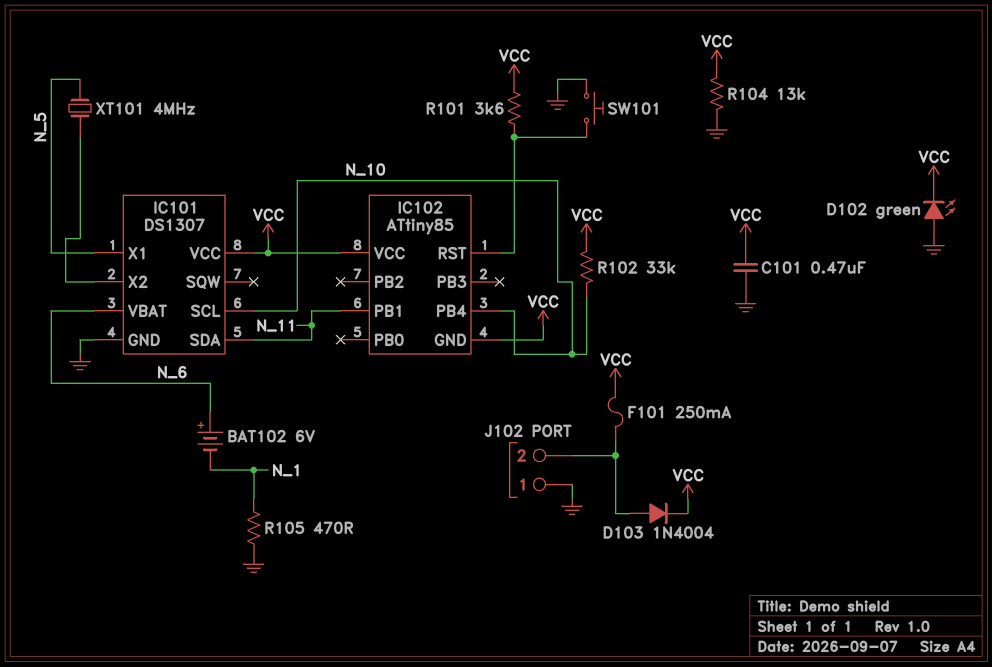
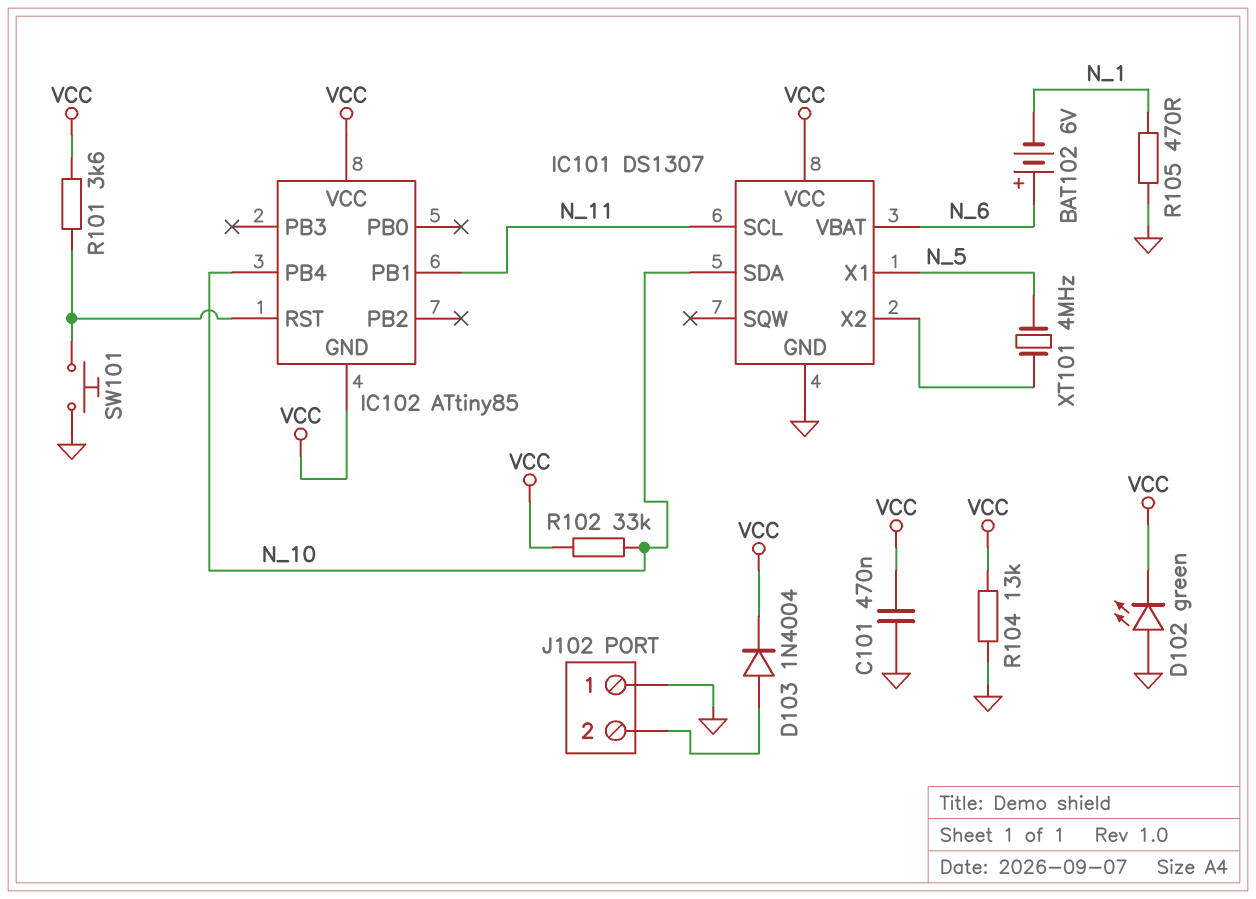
F101: 250mA (J102/2, VCC) -> none
IC101 pin SCL: N_10 -> N_11
IC101 pin SDA: N_11 -> N_10

